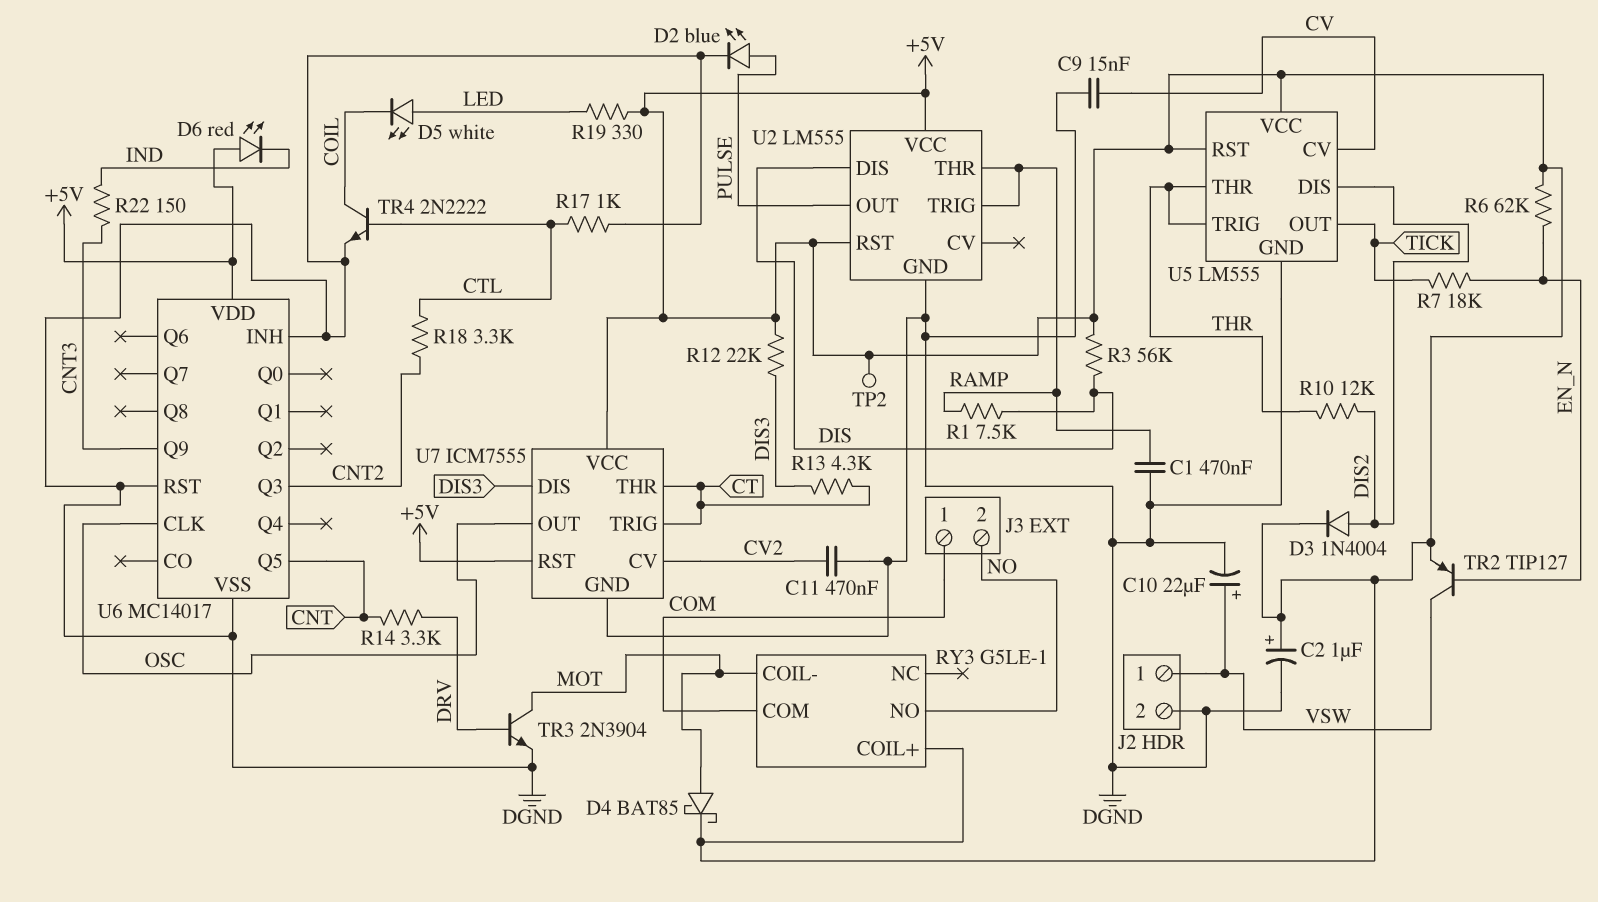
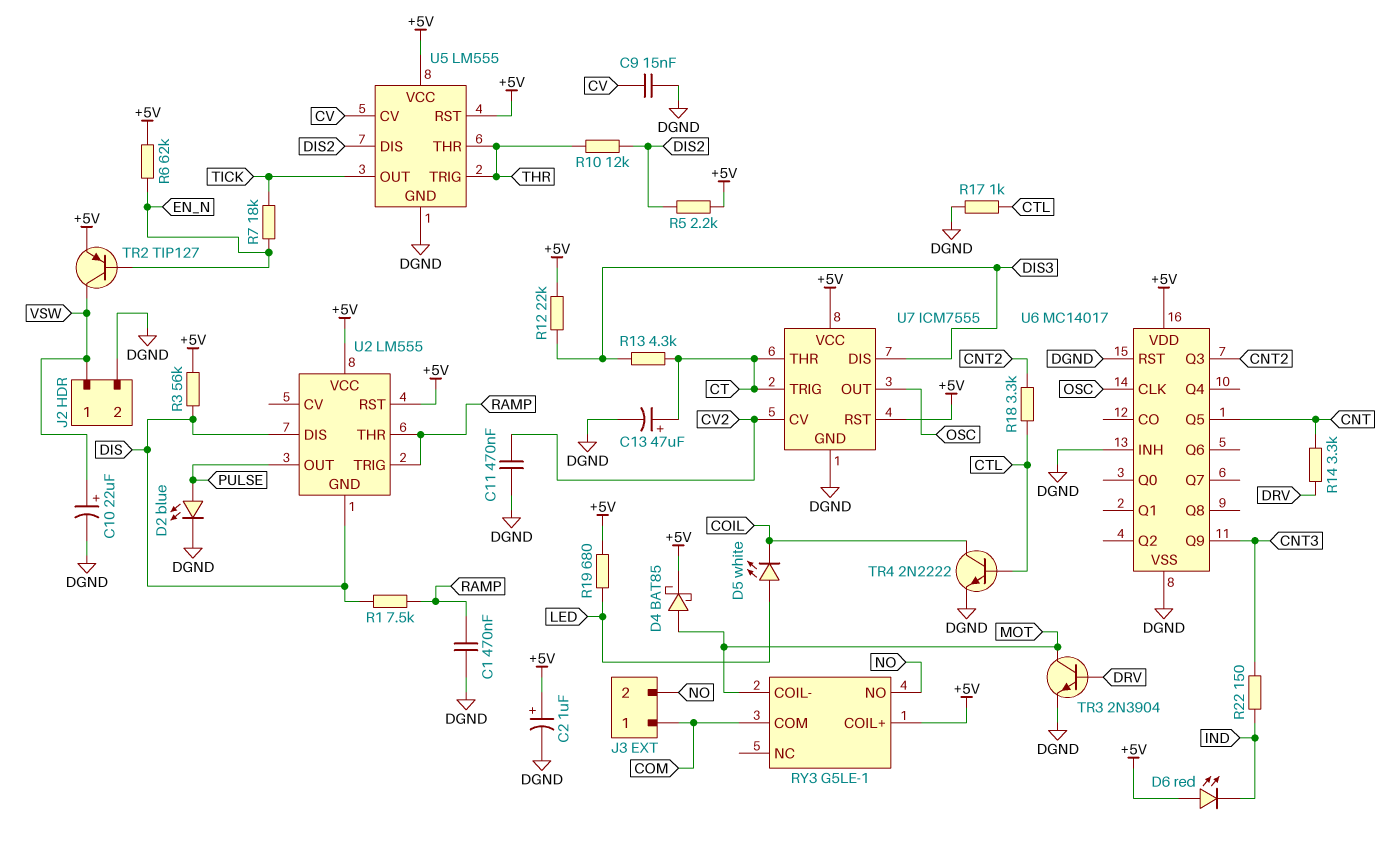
C13: none -> 47uF (plus CT, minus DGND)
D3: diode 1N4004 (A DIS2, K +5V) -> none
R5: none -> 2.2k (+5V, DIS2)
R19: 330 (+5V, LED) -> 680 (+5V, LED)
TP2: test point (+5V) -> none
U2 pin GND: DGND -> DIS

